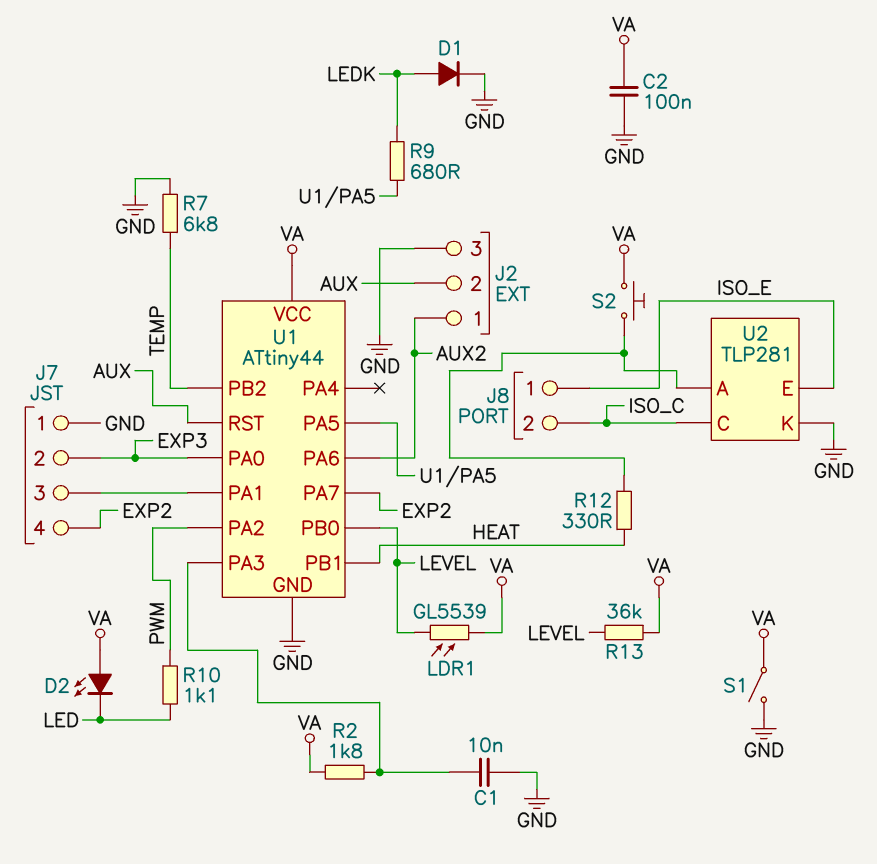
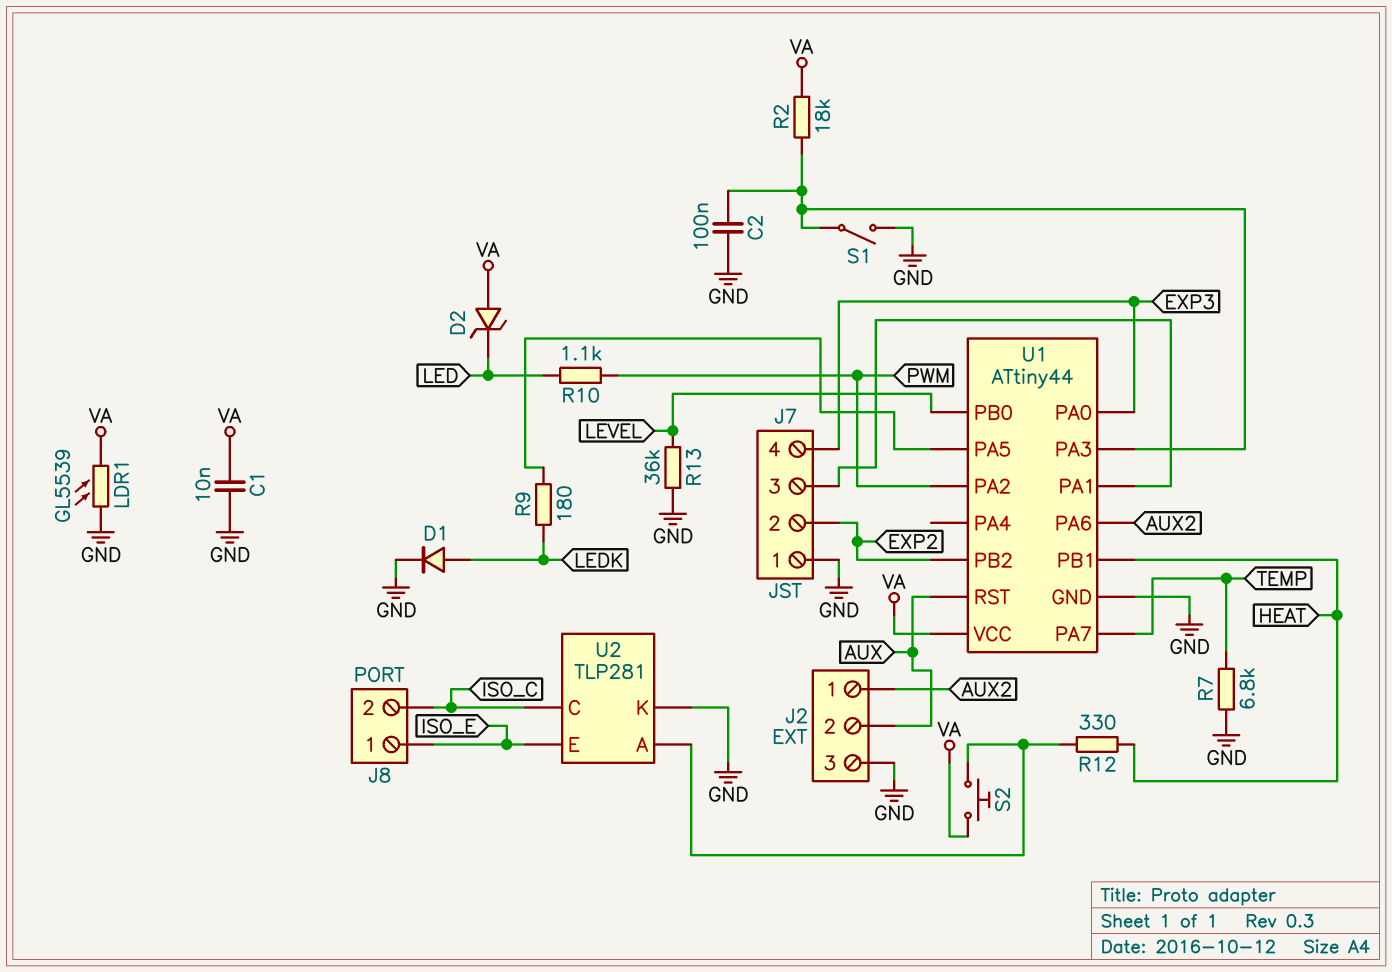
C1: 10nF (GND, U1/PA3) -> 10nF (GND, VA)
C2: 100nF (GND, VA) -> 100nF (GND, U1/PA3)
D2: LED (A VA, K LED) -> zener (A VA, K LED)
J7 pin 2: EXP3 -> EXP2
J7 pin 4: EXP2 -> EXP3
LDR1: GL5539 (LEVEL, VA) -> GL5539 (GND, VA)
R2: 1.8k (U1/PA3, VA) -> 18k (U1/PA3, VA)
R9: 680 (LEDK, U1/PA5) -> 180 (LEDK, U1/PA5)
R13: 36k (LEVEL, VA) -> 36k (GND, LEVEL)
S1: switch (GND, VA) -> switch (GND, U1/PA3)
U1 pin PA7: EXP2 -> TEMP
U1 pin PB2: TEMP -> EXP2

